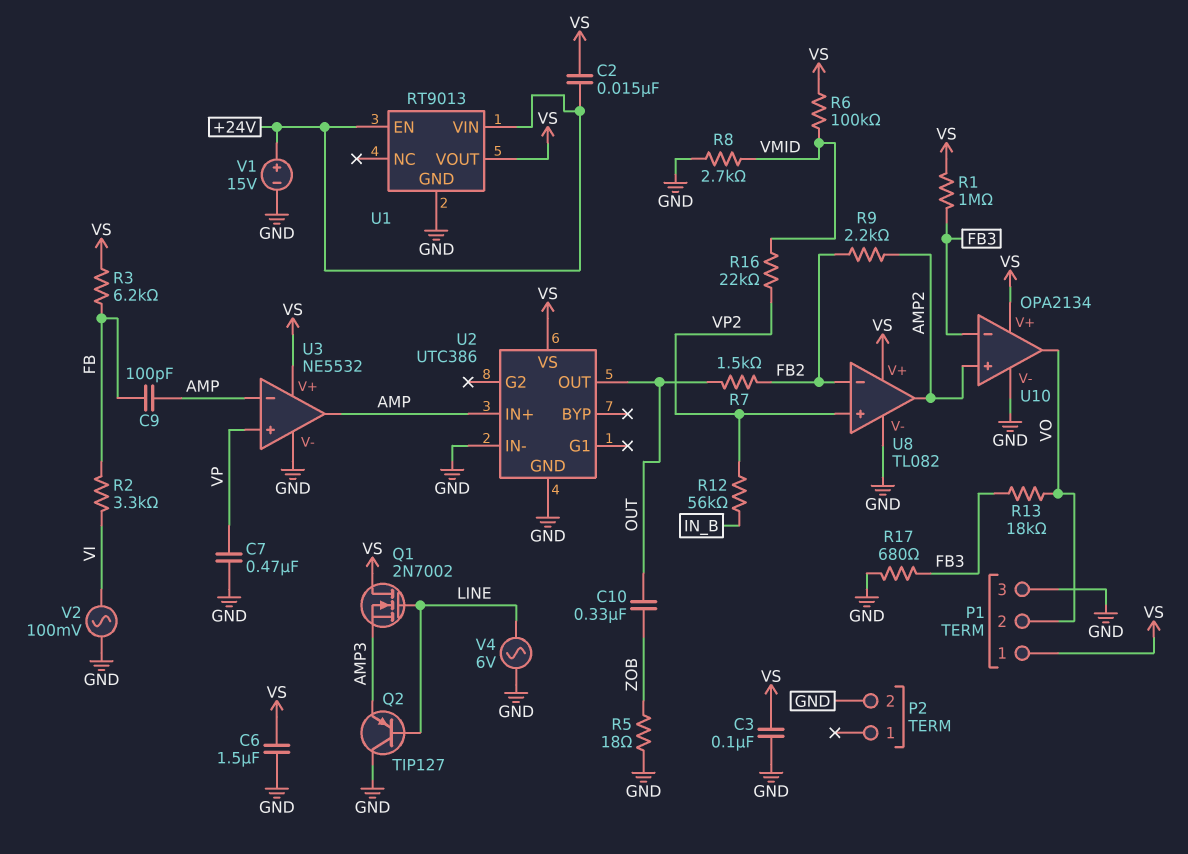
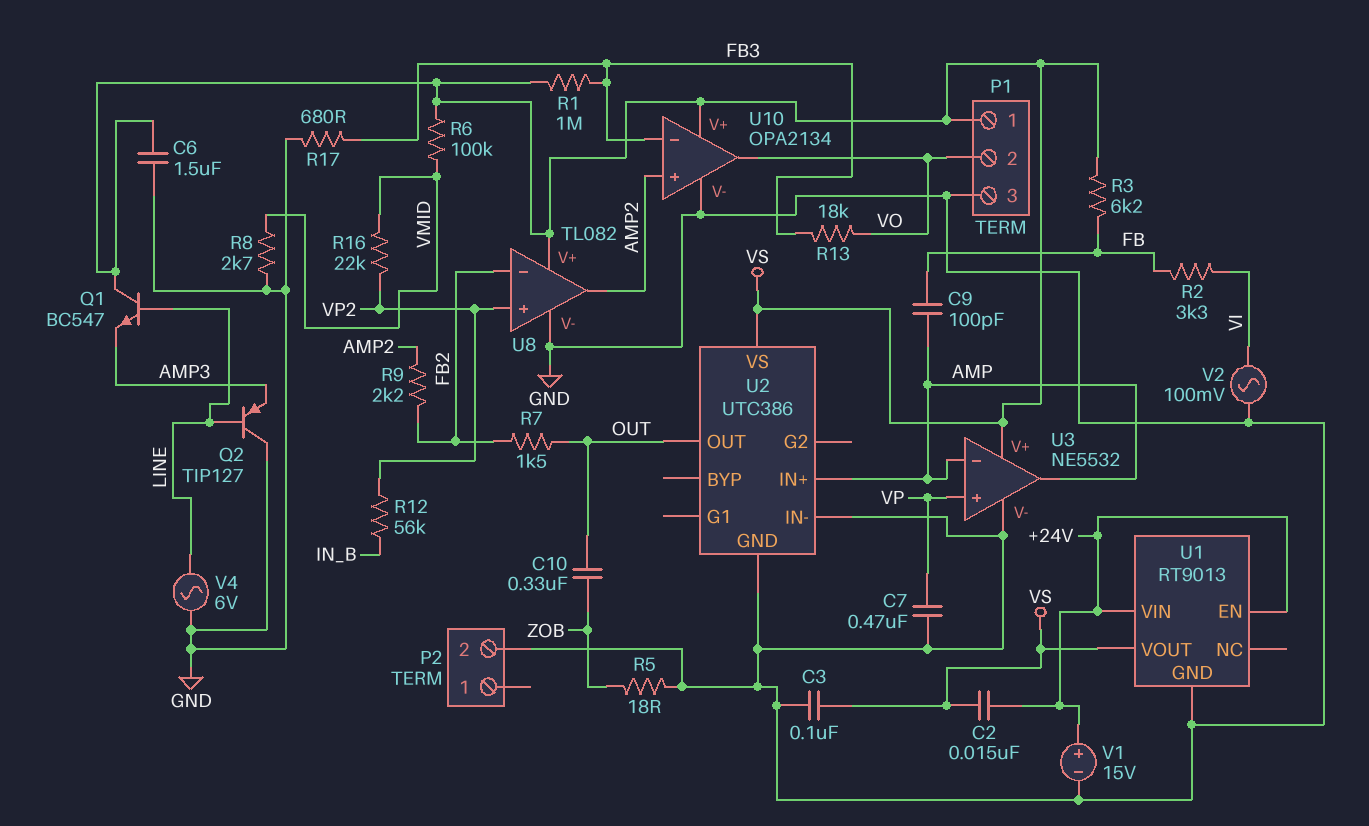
Q1: NMOS 2N7002 (G LINE, D VS, S AMP3) -> NPN BC547 (B LINE, C VS, E AMP3)

